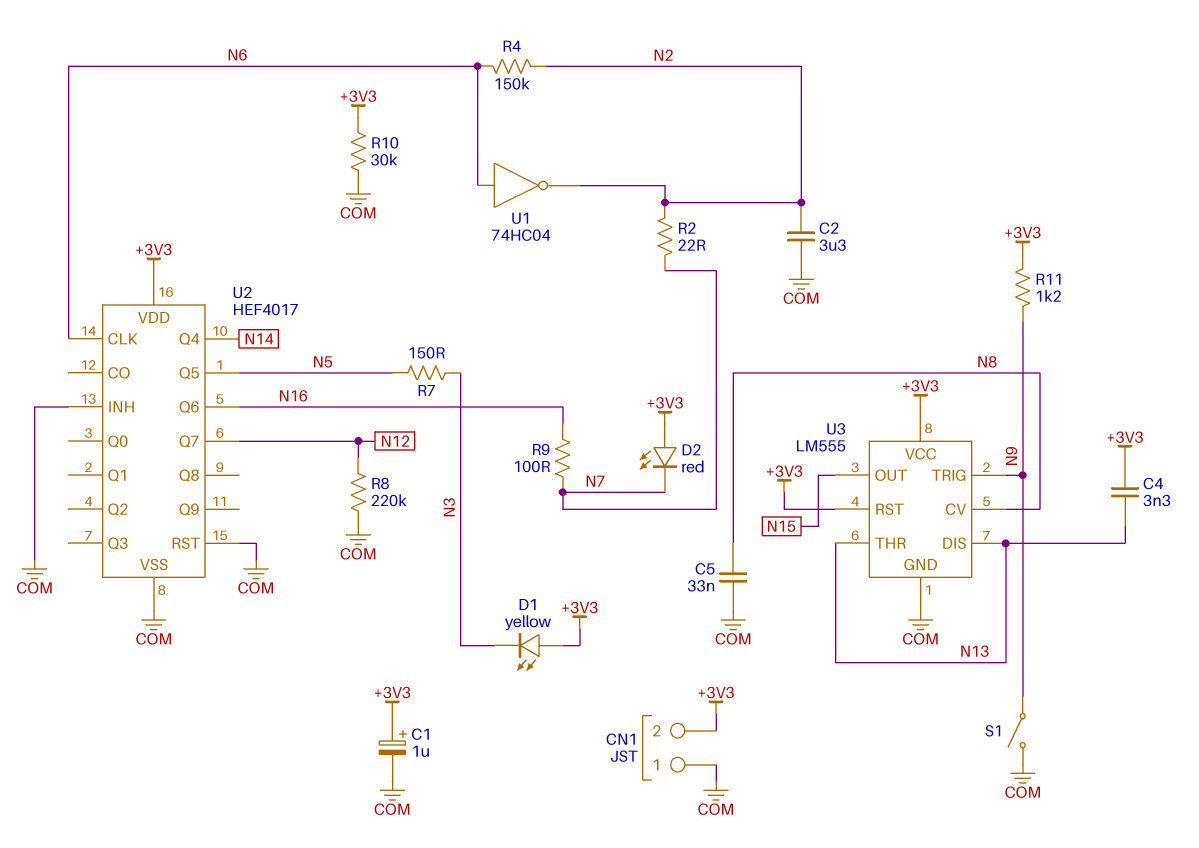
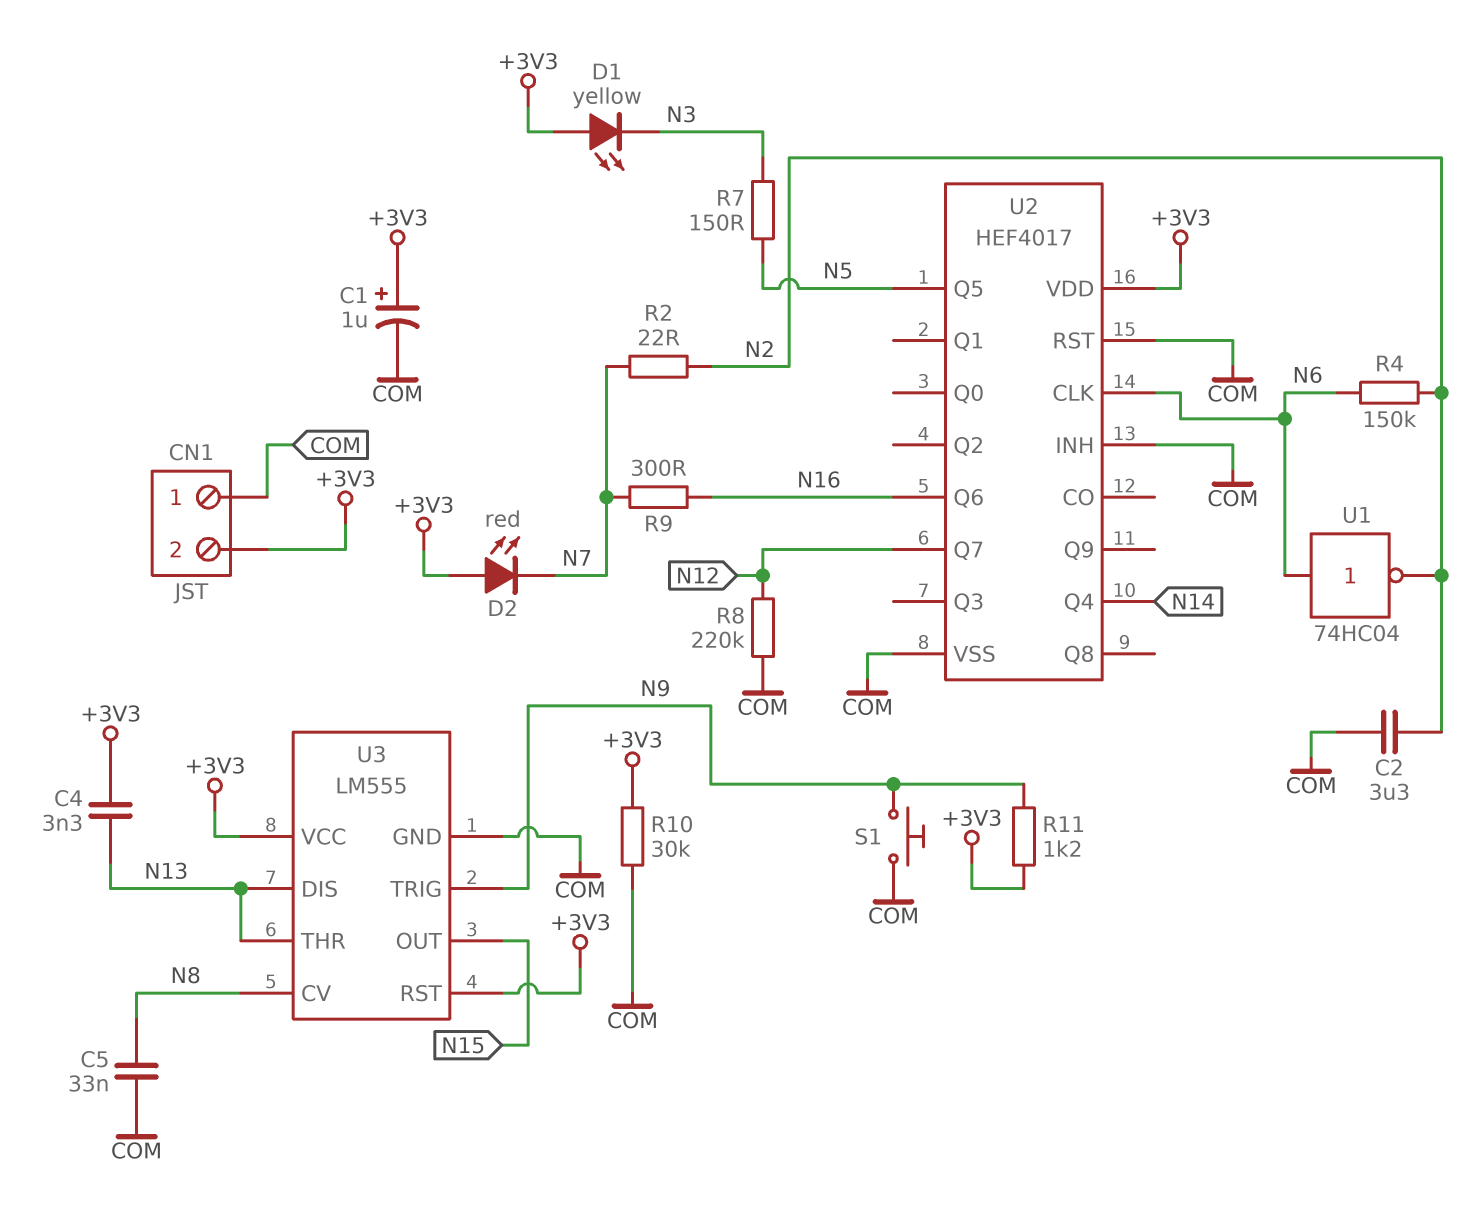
R9: 100 (N7, N16) -> 300 (N7, N16)
S1: switch (COM, N9) -> button (COM, N9)

